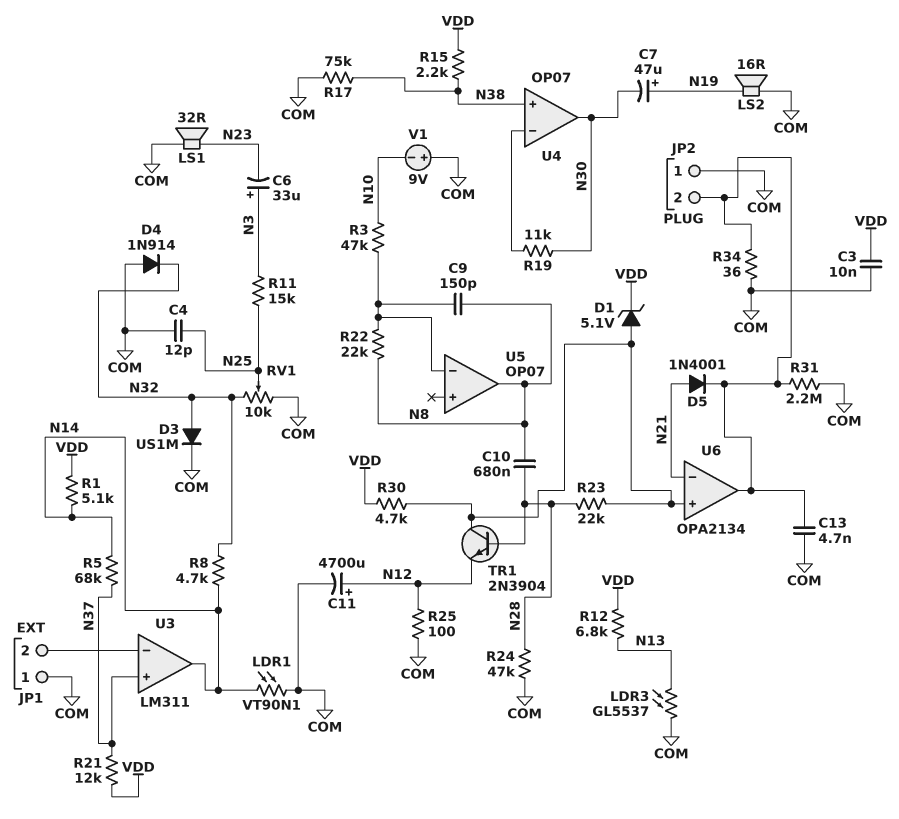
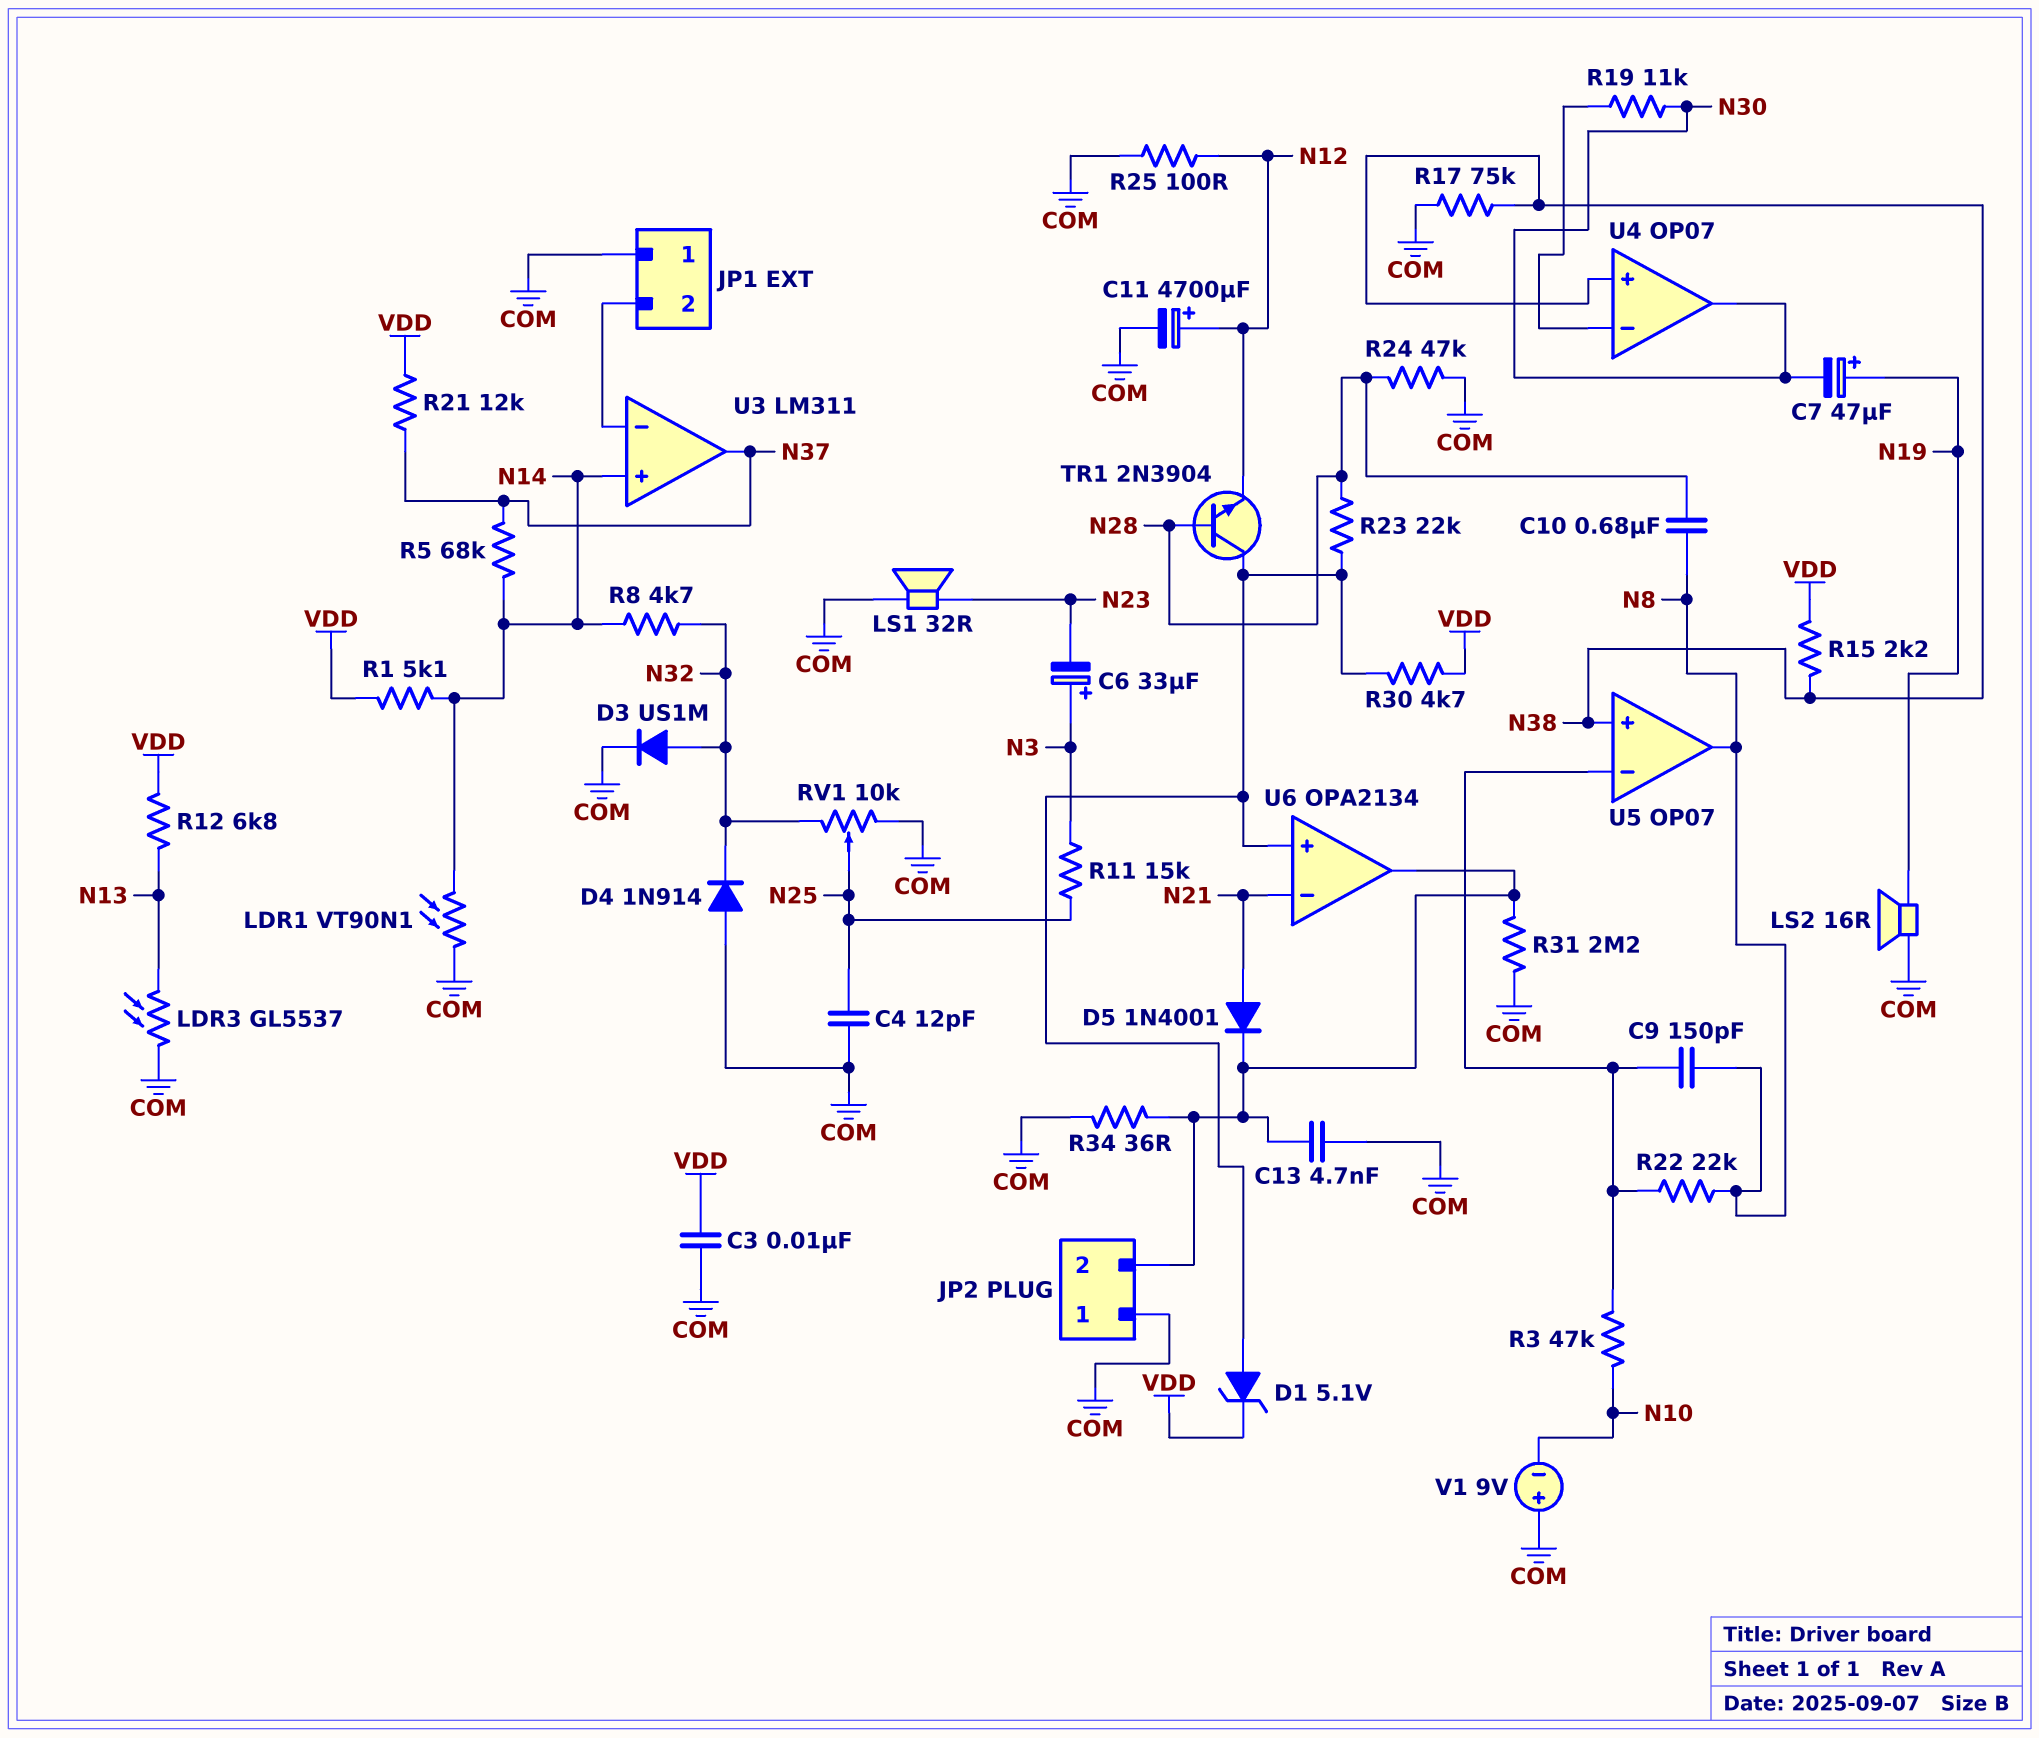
U3 pin in+: N37 -> N14
U3 pin out: N14 -> N37
U5 pin in+: none -> N38

